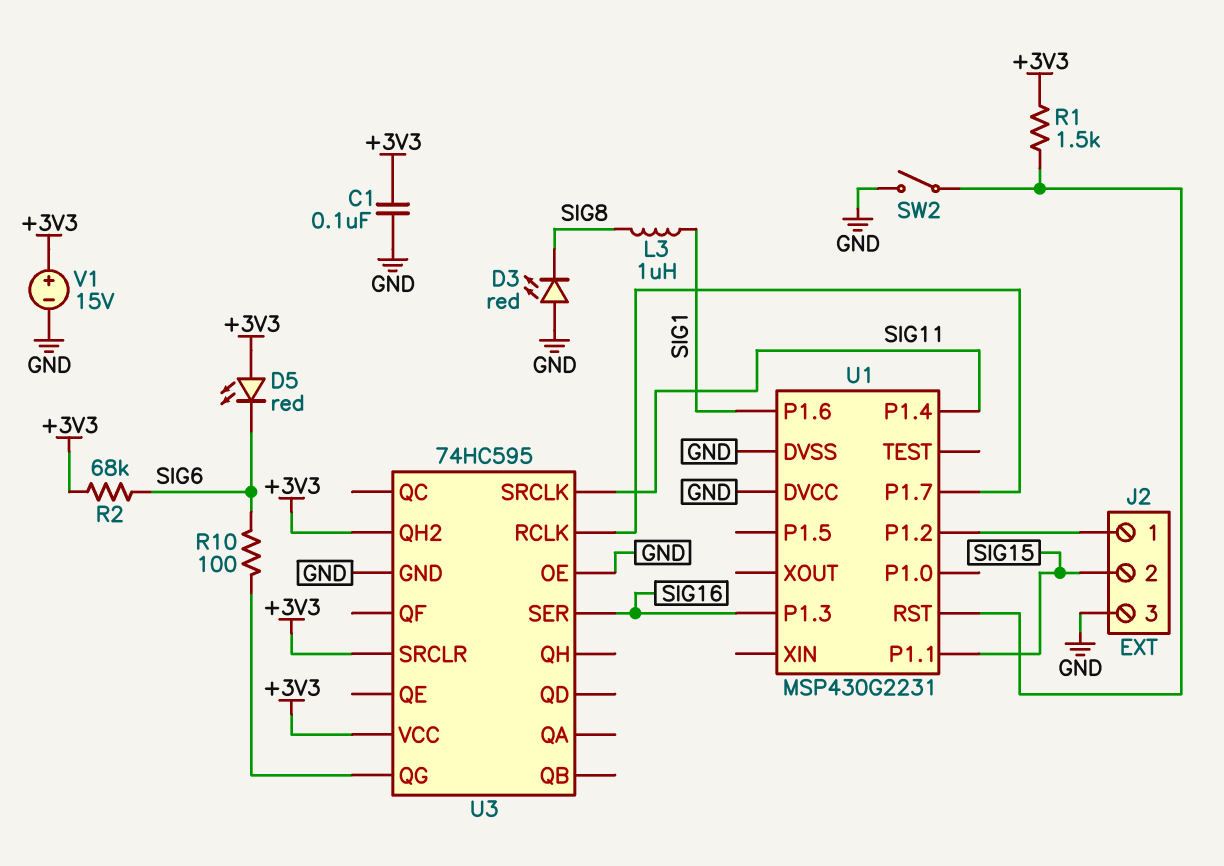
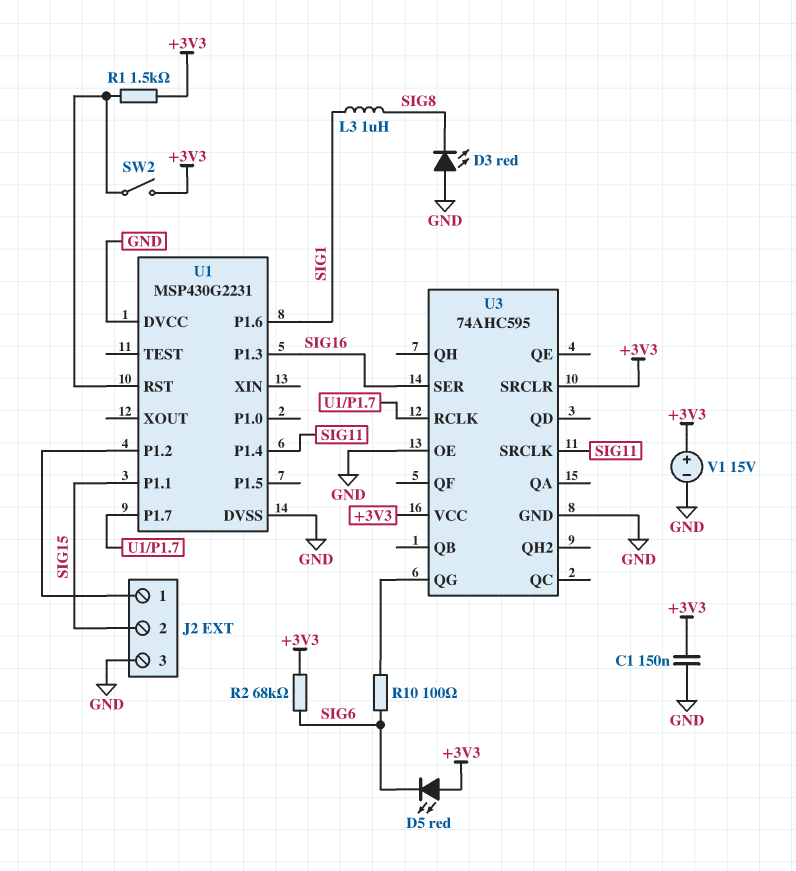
C1: 100nF (+3V3, GND) -> 150nF (+3V3, GND)
SW2: switch (GND, U1/RST) -> switch (+3V3, U1/RST)
U3: 74HC595 -> 74AHC595
U3 pin QH2: +3V3 -> none

